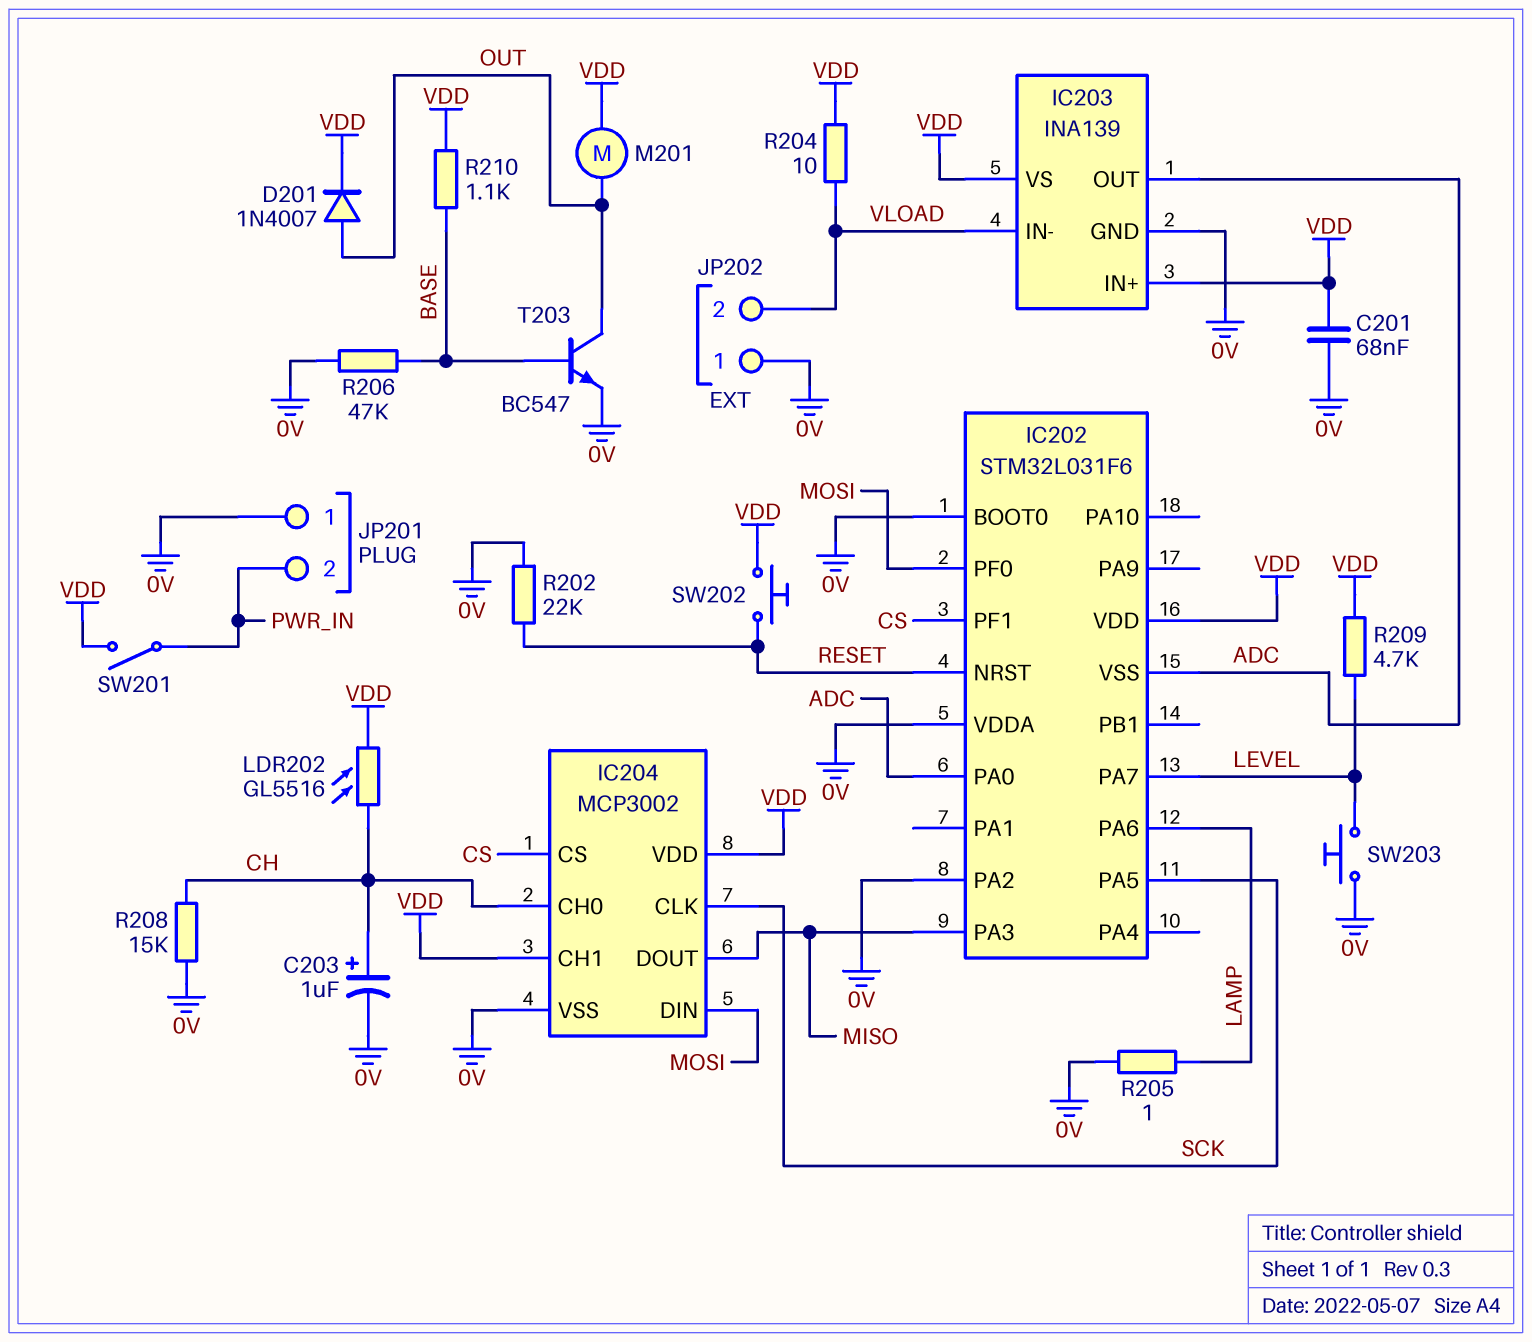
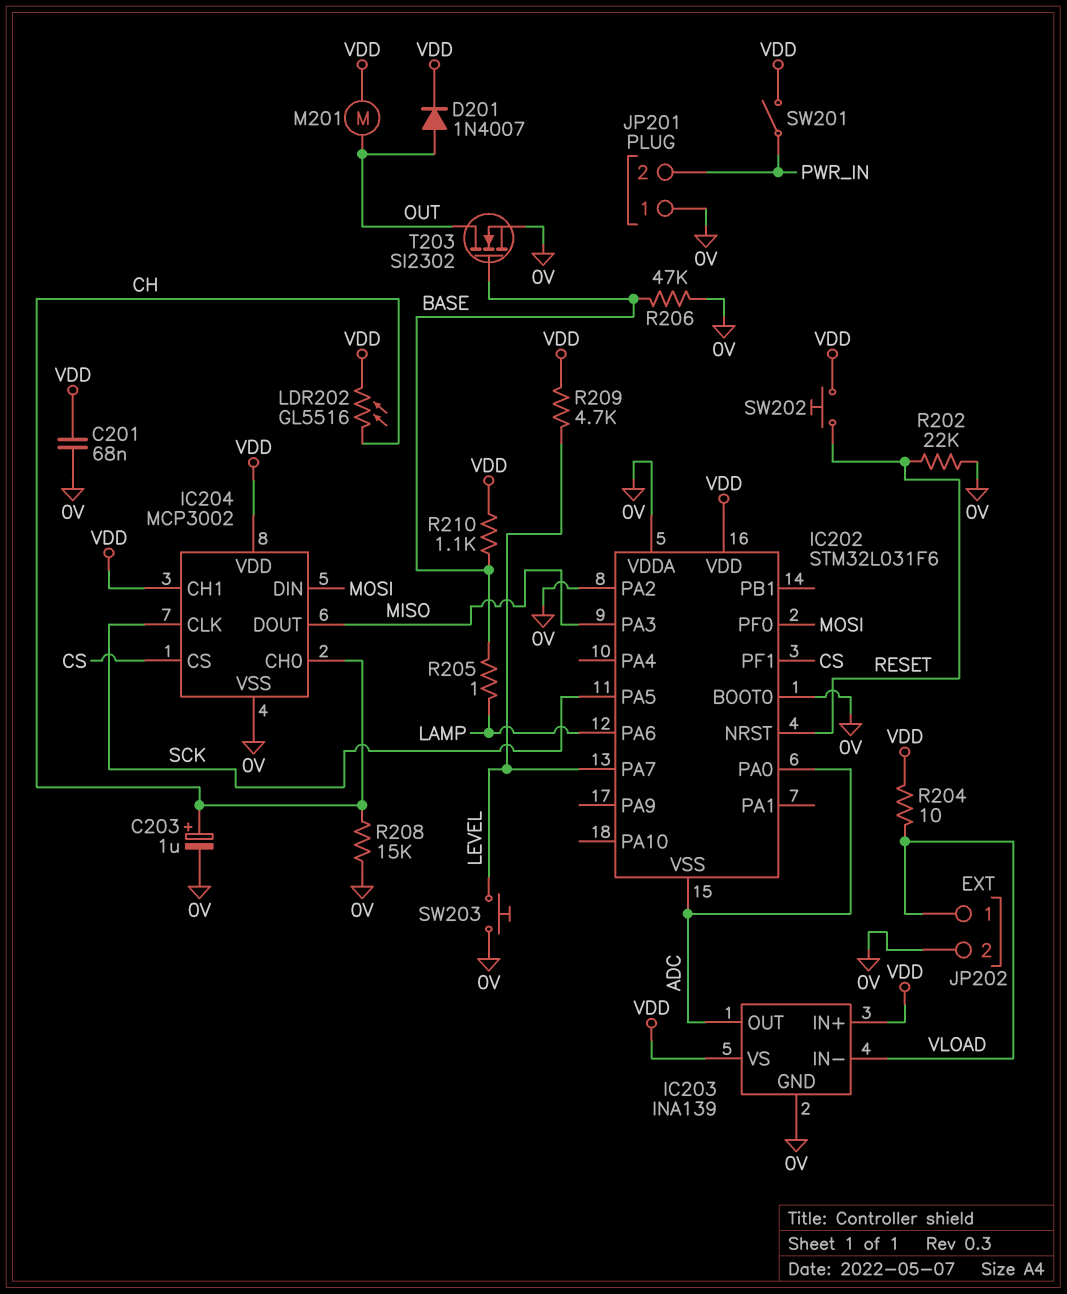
JP202 pin 1: 0V -> VLOAD
JP202 pin 2: VLOAD -> 0V
R205: 1 (0V, LAMP) -> 1 (BASE, LAMP)
T203: NPN BC547 (B BASE, C OUT, E 0V) -> NMOS SI2302 (G BASE, D OUT, S 0V)

